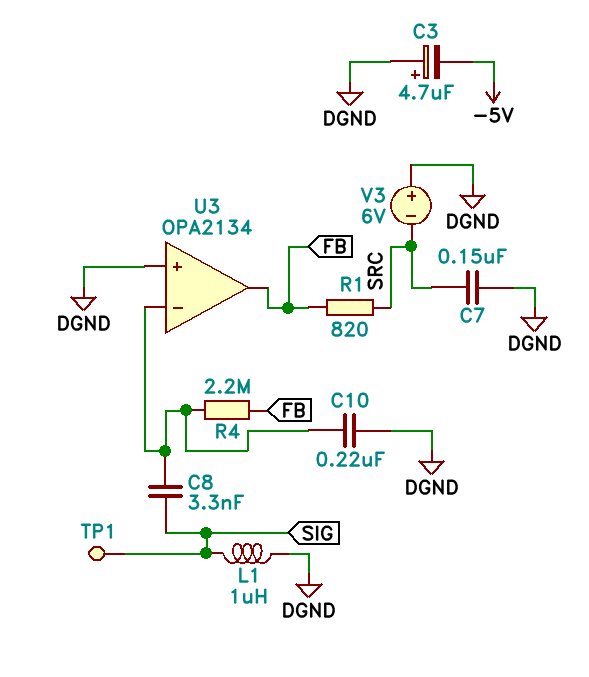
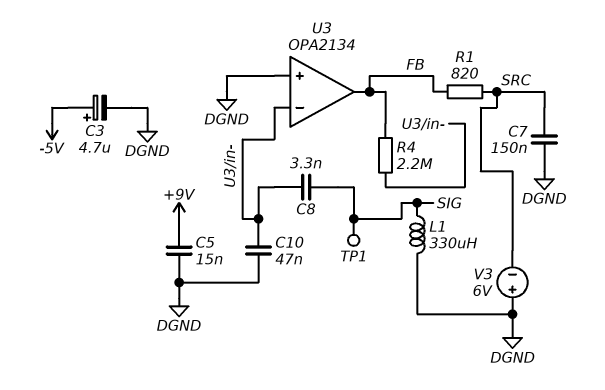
C3: 4.7uF (plus DGND, minus -5V) -> 4.7uF (plus -5V, minus DGND)
C5: none -> 15nF (+9V, DGND)
C10: 220nF (DGND, U3/in-) -> 47nF (DGND, U3/in-)
L1: 1uH (DGND, SIG) -> 330uH (DGND, SIG)

